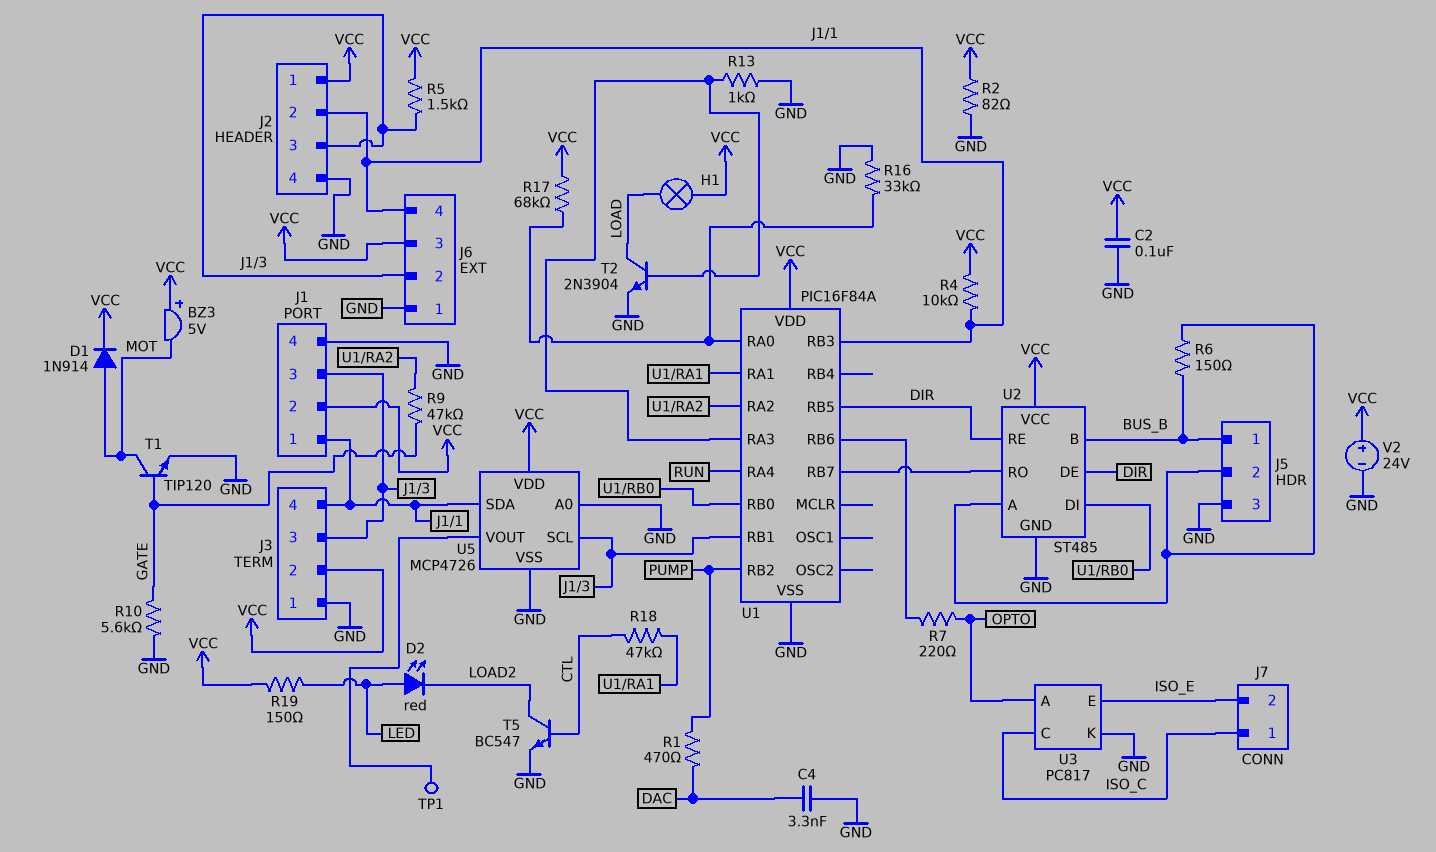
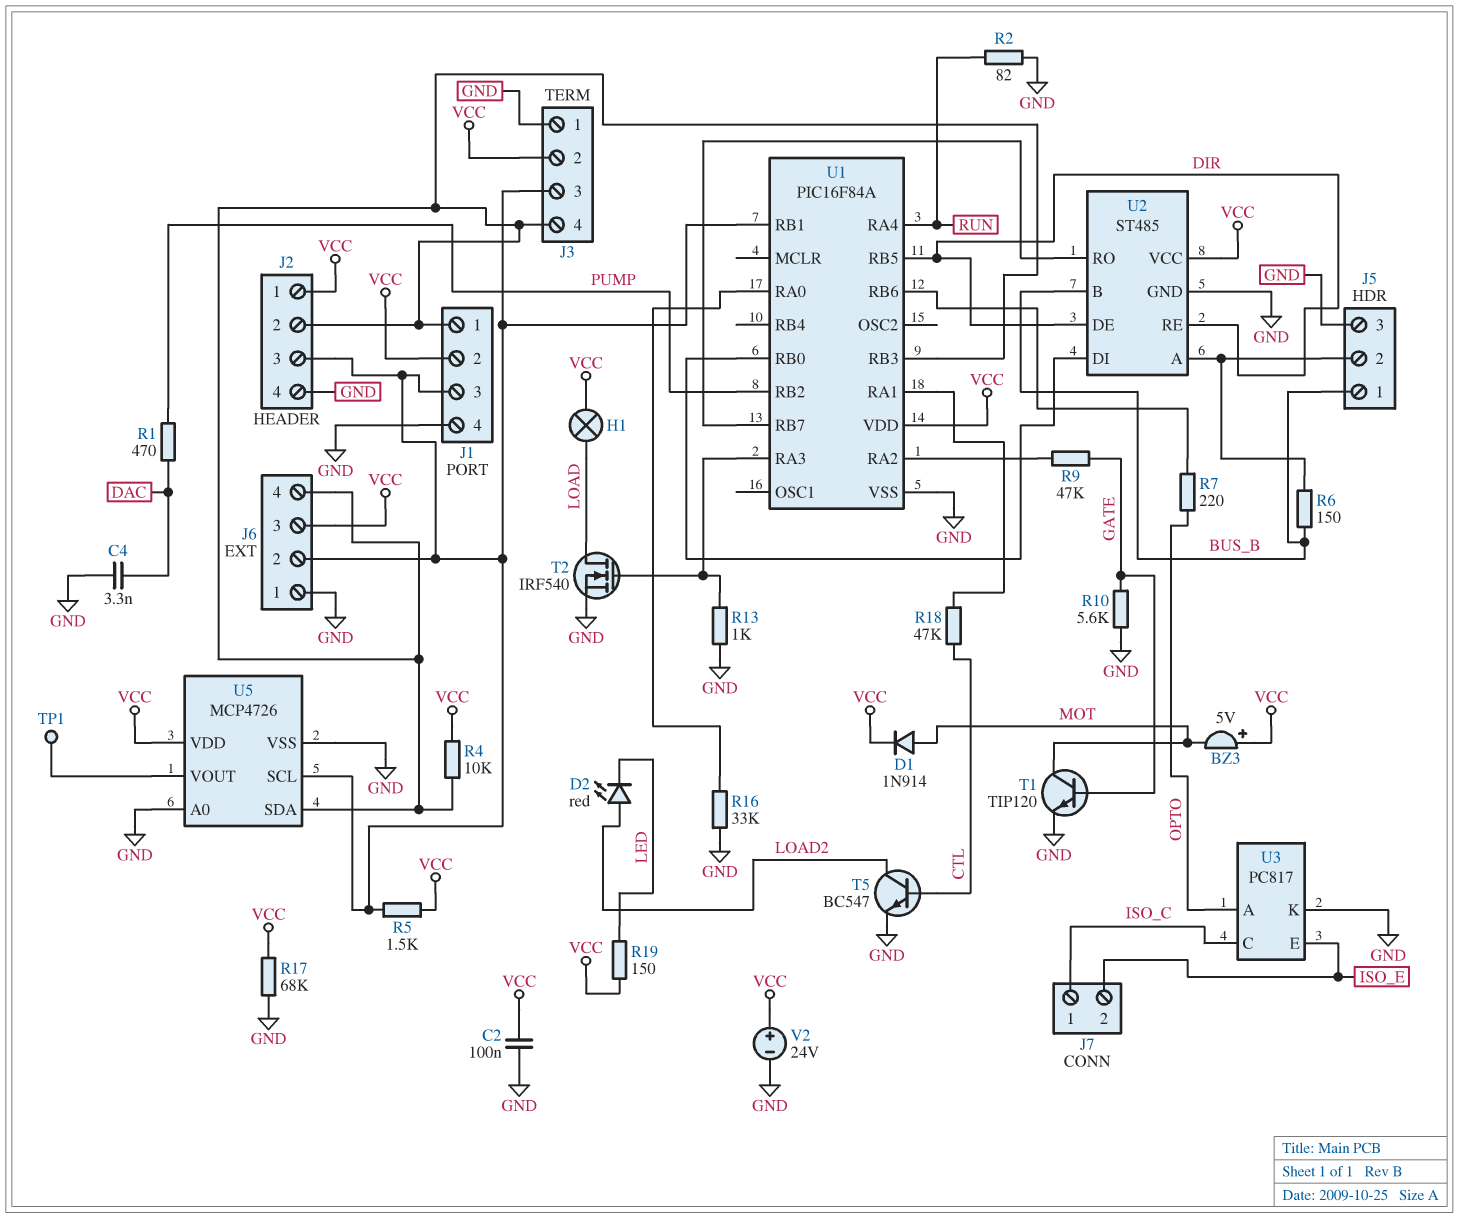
D2: LED red (A LED, K LOAD2) -> LED red (A LOAD2, K LED)
R2: 82 (GND, VCC) -> 82 (GND, RUN)
R17: 68k (U1/RA0, VCC) -> 68k (GND, VCC)
T2: NPN 2N3904 (B U1/RA3, C LOAD, E GND) -> NMOS IRF540 (G U1/RA3, D LOAD, S GND)

